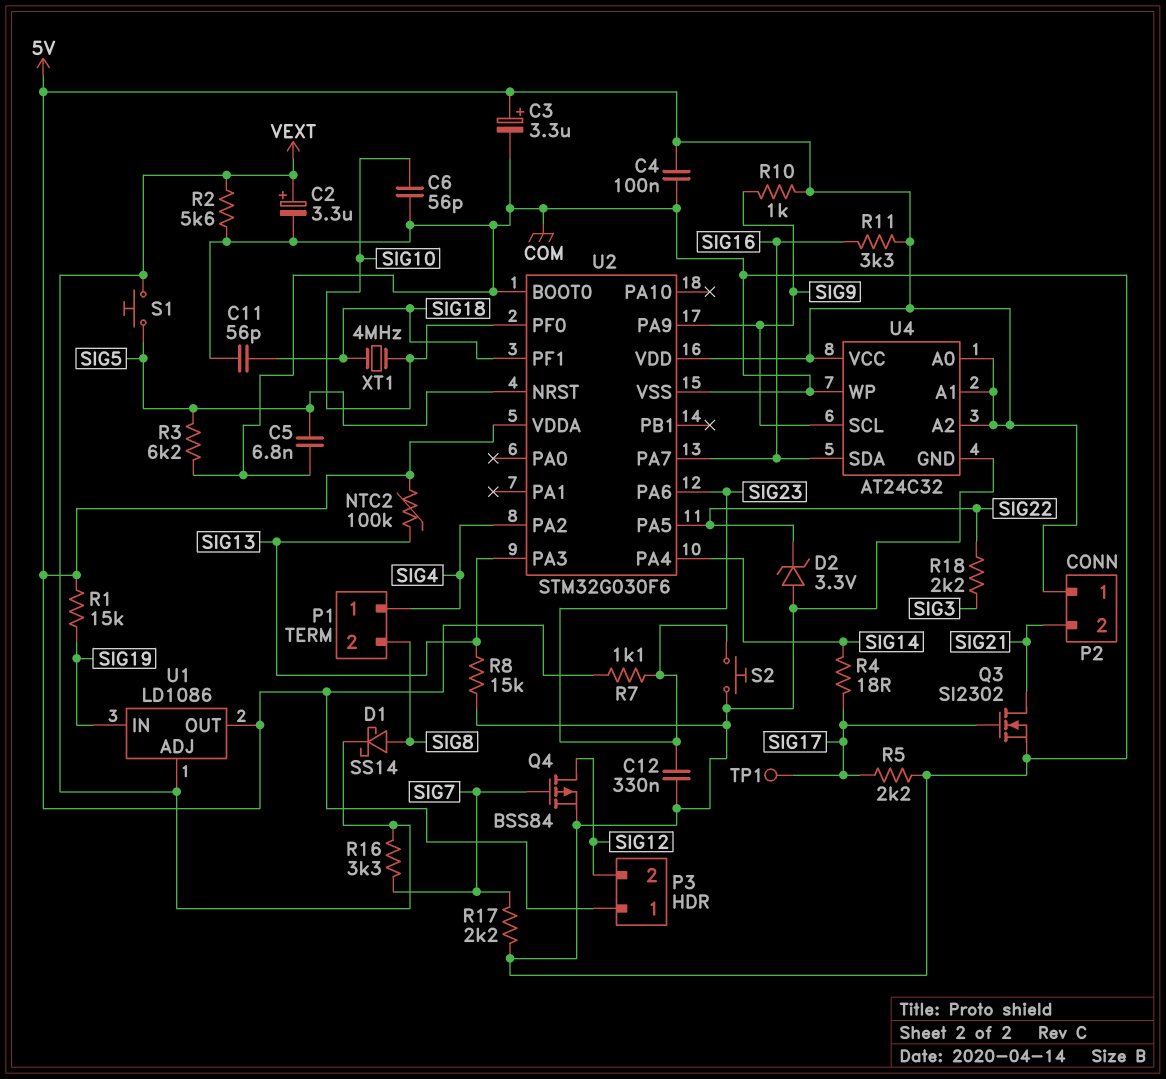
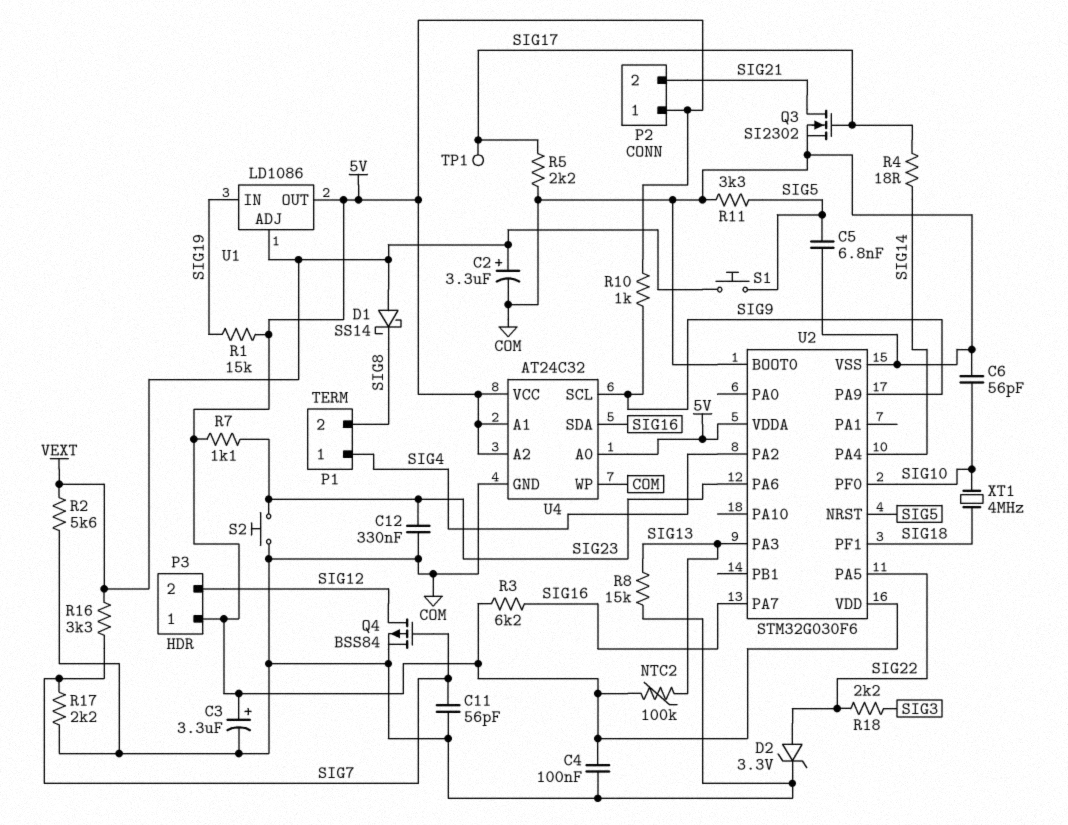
C11: 56pF (COM, SIG18) -> 56pF (COM, SIG7)
D1: schottky SS14 (A SIG8, K VEXT) -> schottky SS14 (A VEXT, K SIG8)
D2: zener 3.3V (A COM, K SIG22) -> zener 3.3V (A SIG22, K COM)
R3: 6.2k (COM, SIG5) -> 6.2k (5V, SIG16)
R11: 3.3k (5V, SIG16) -> 3.3k (COM, SIG5)

